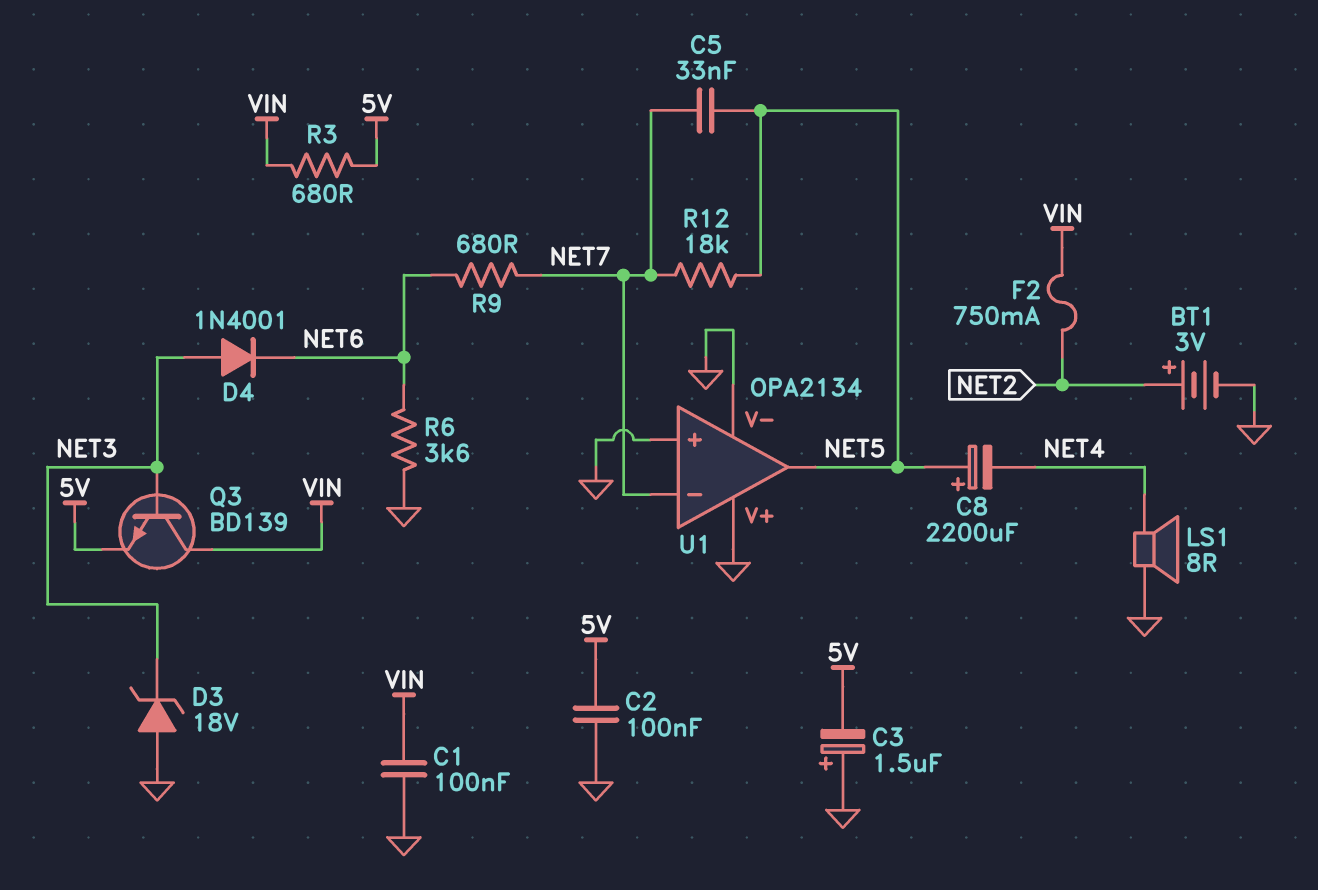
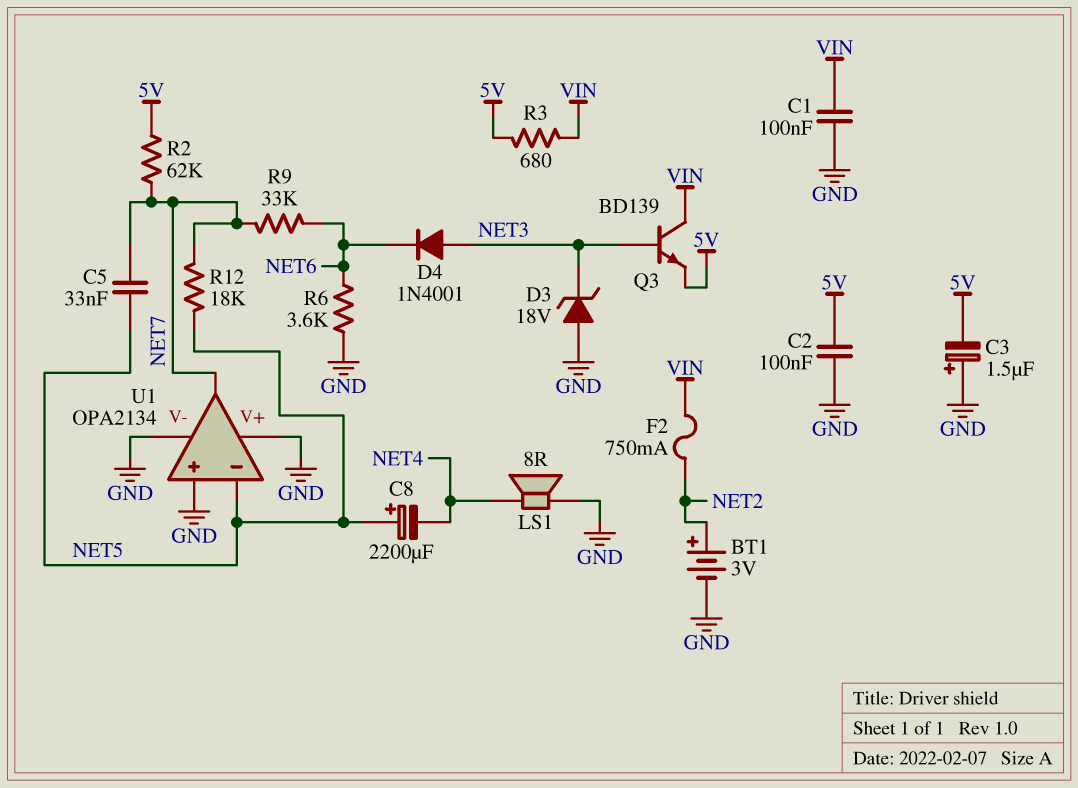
R2: none -> 62k (5V, NET7)
R9: 680 (NET6, NET7) -> 33k (NET6, NET7)
U1 pin in-: NET7 -> NET5
U1 pin out: NET5 -> NET7

